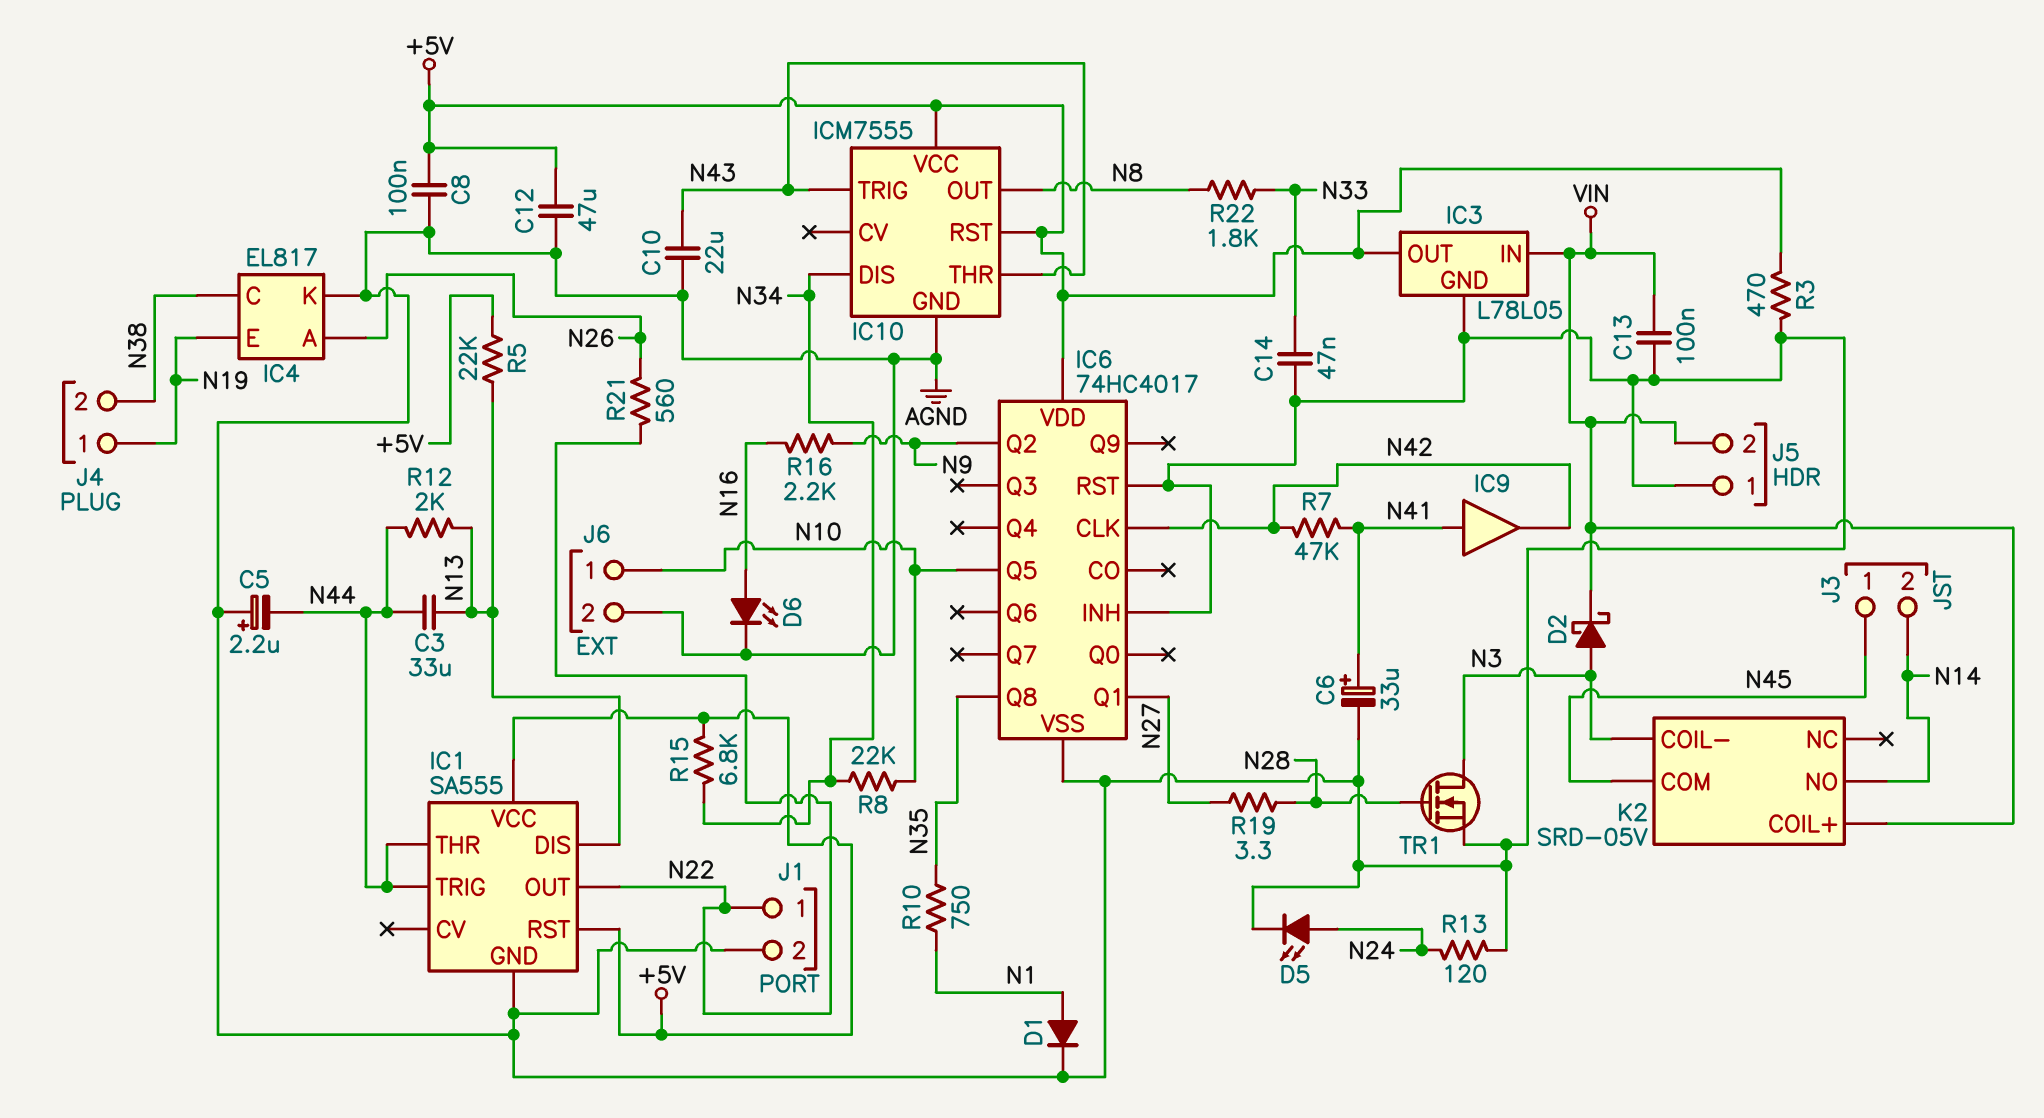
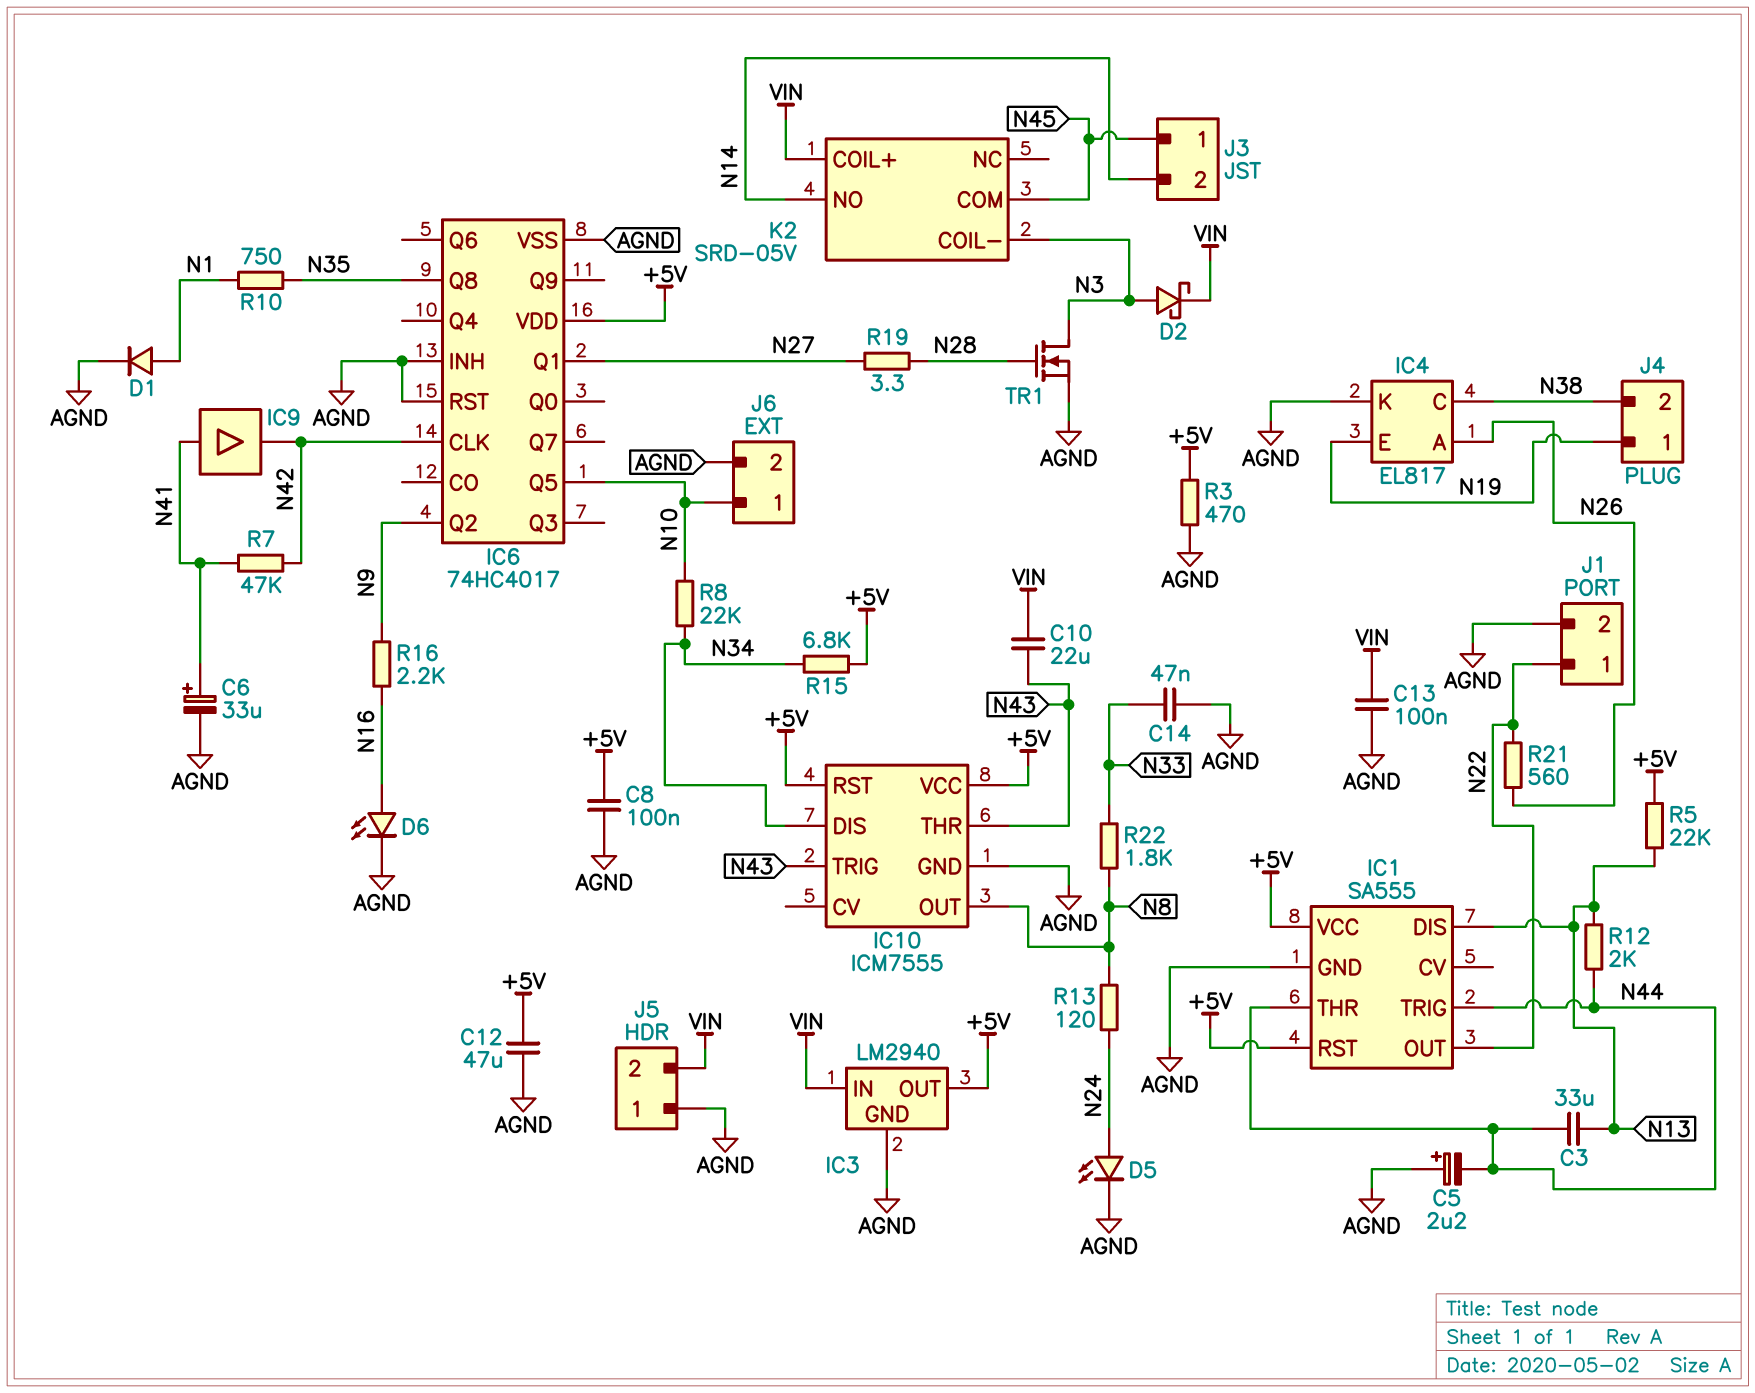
C10: 22uF (AGND, N43) -> 22uF (N43, VIN)
IC3: L78L05 -> LM2940
R13: 120 (AGND, N24) -> 120 (N8, N24)

